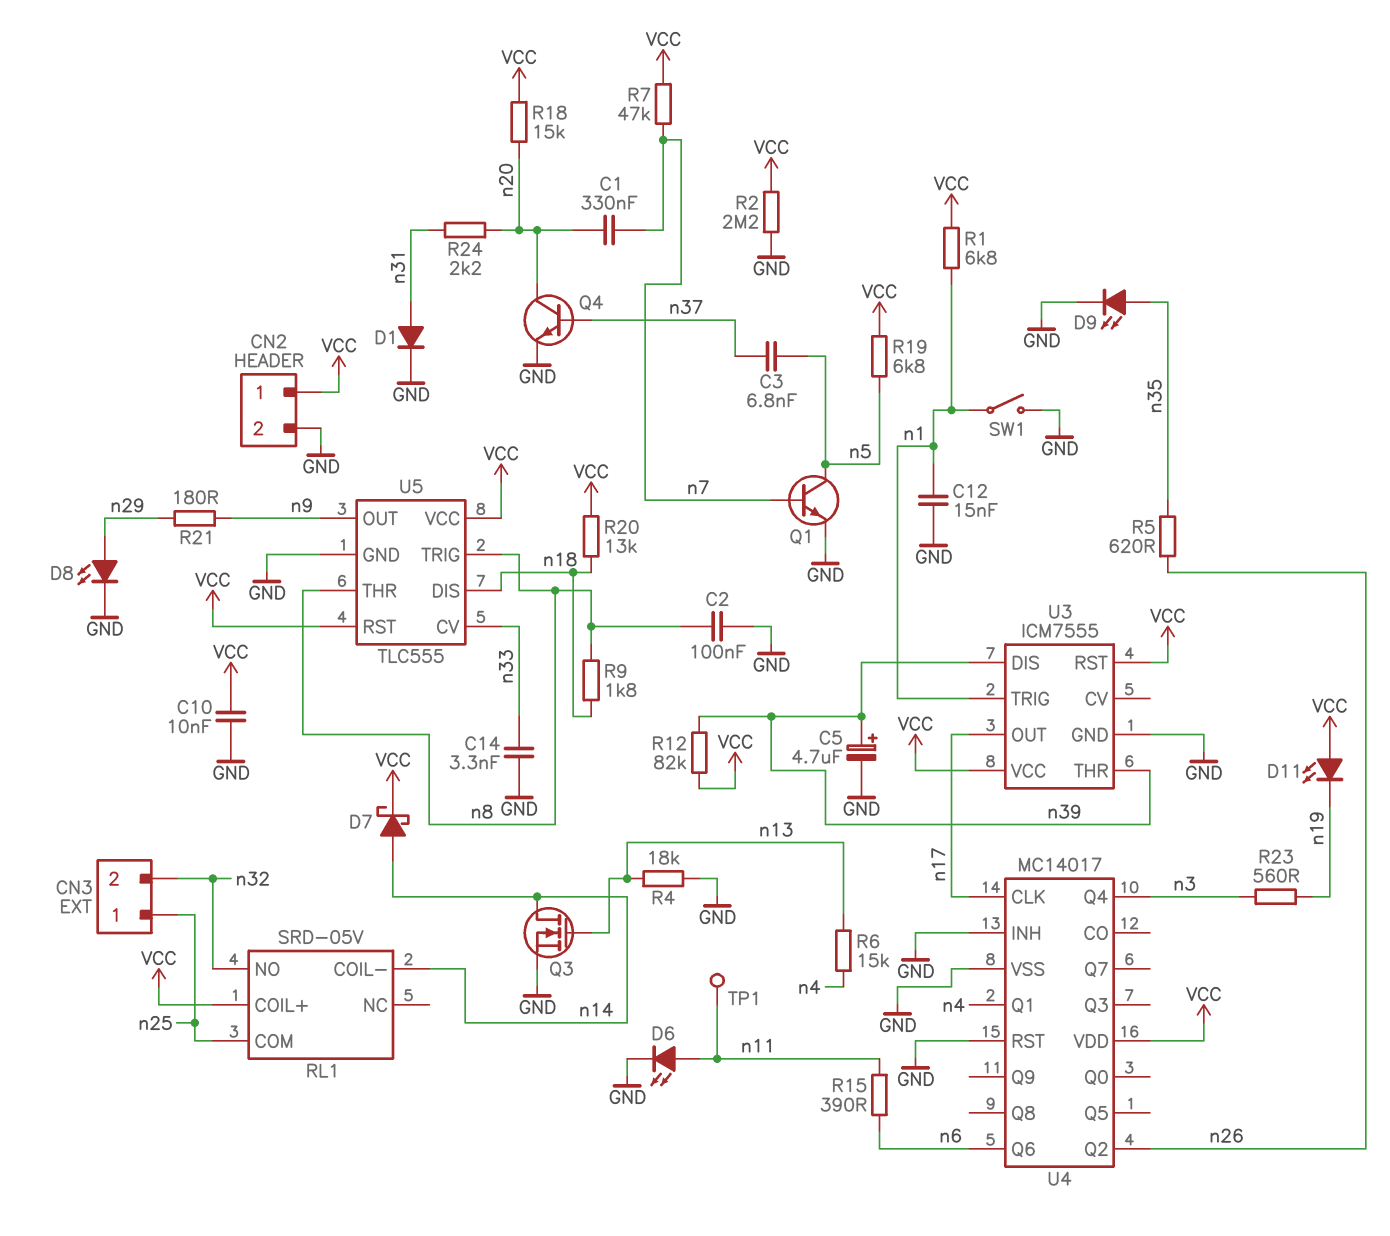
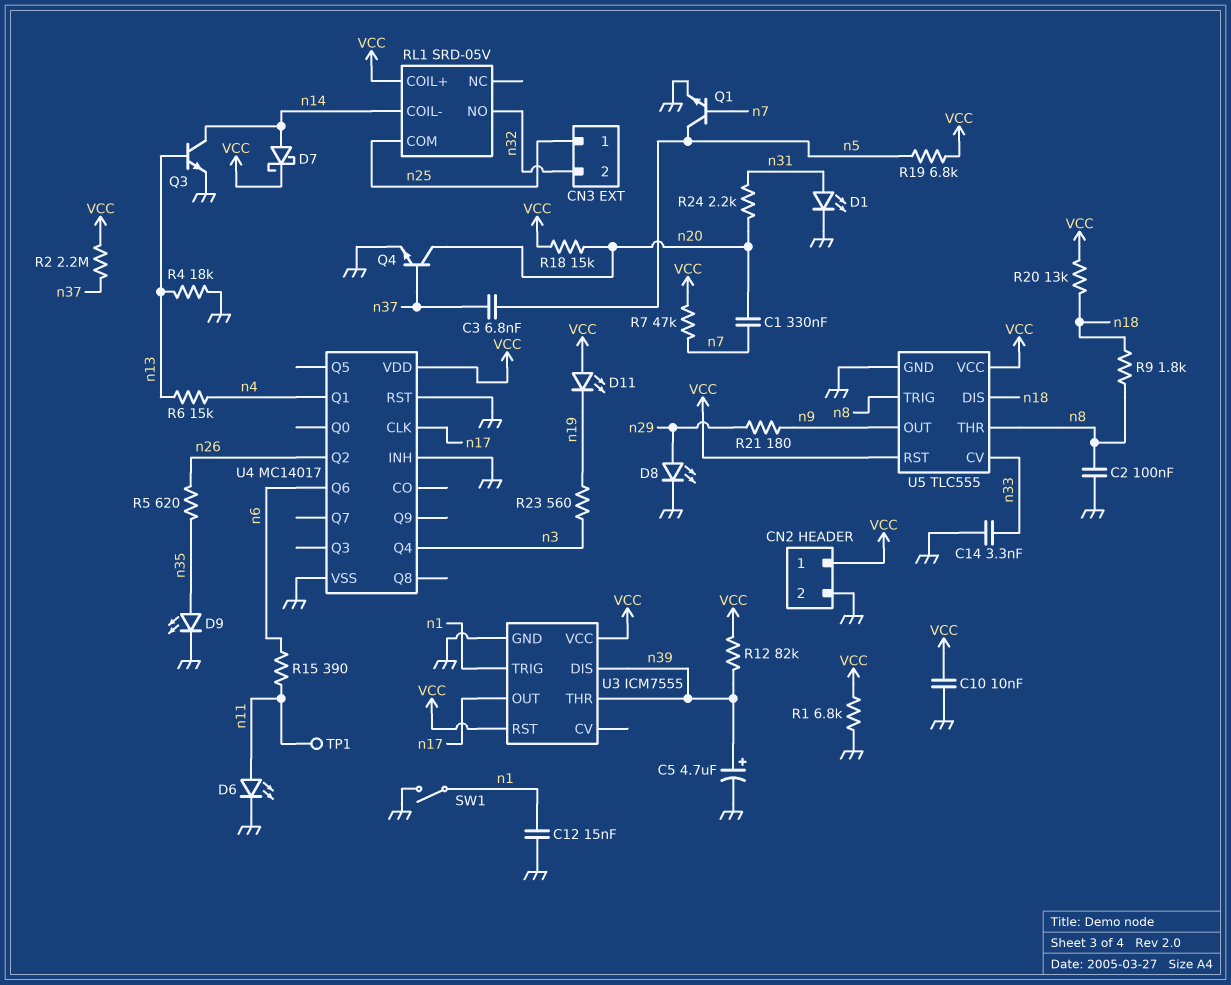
D1: diode (A n31, K GND) -> LED (A n31, K GND)
Q3: NMOS (G n13, D n14, S GND) -> NPN (B n13, C n14, E GND)
R1: 6.8k (VCC, n1) -> 6.8k (GND, VCC)
R2: 2.2M (GND, VCC) -> 2.2M (VCC, n37)

